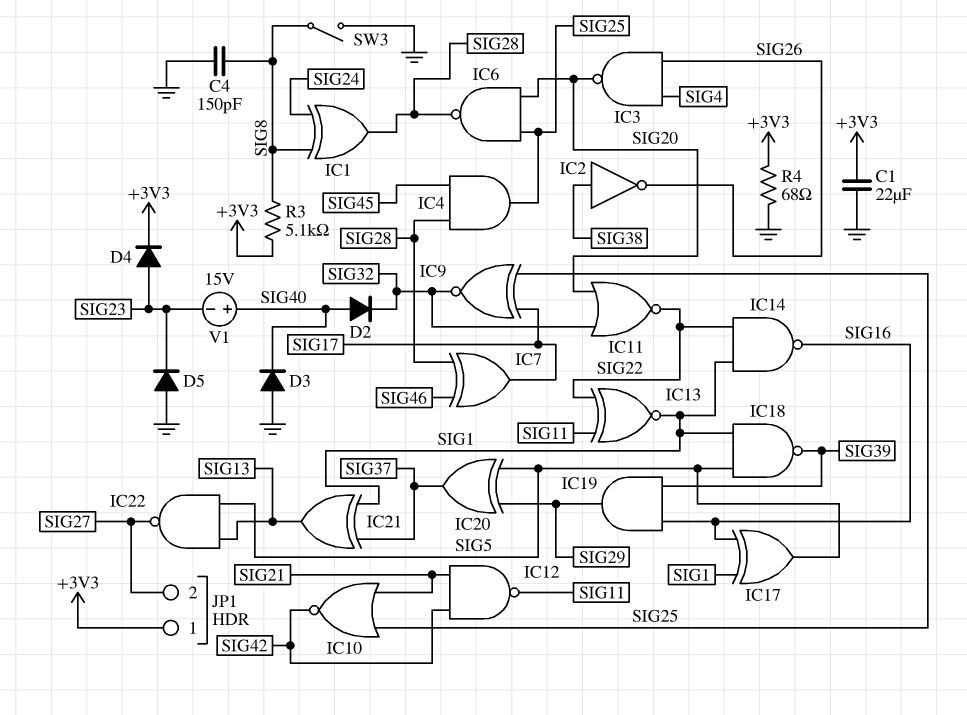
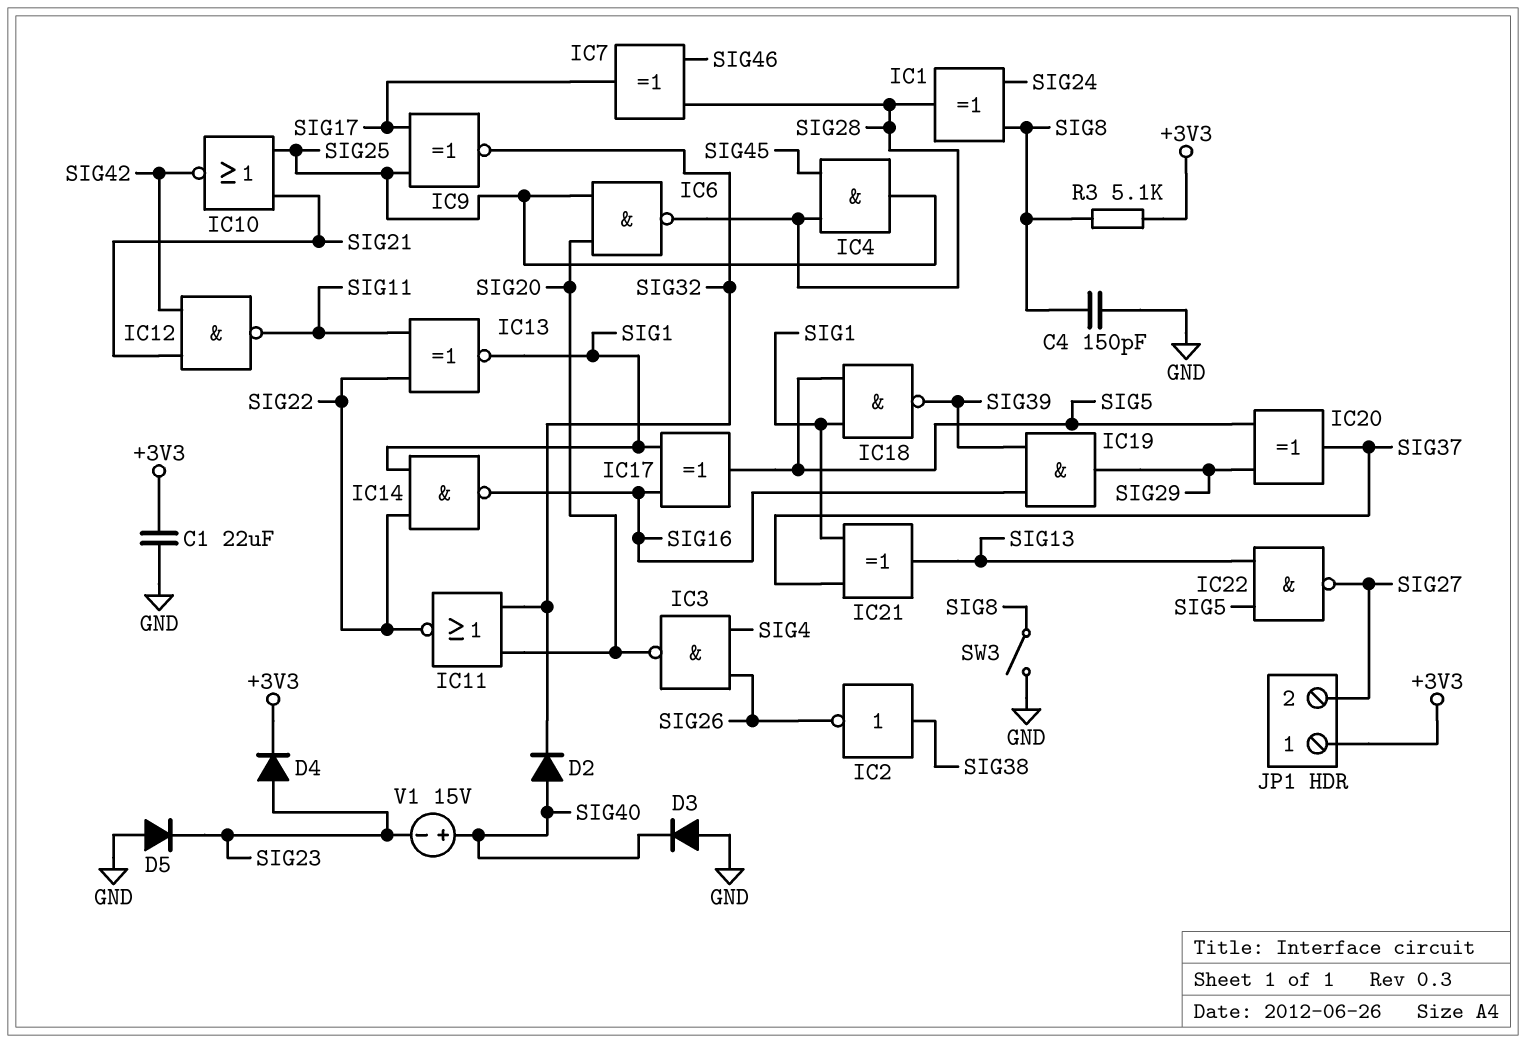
R4: 68 (+3V3, GND) -> none

